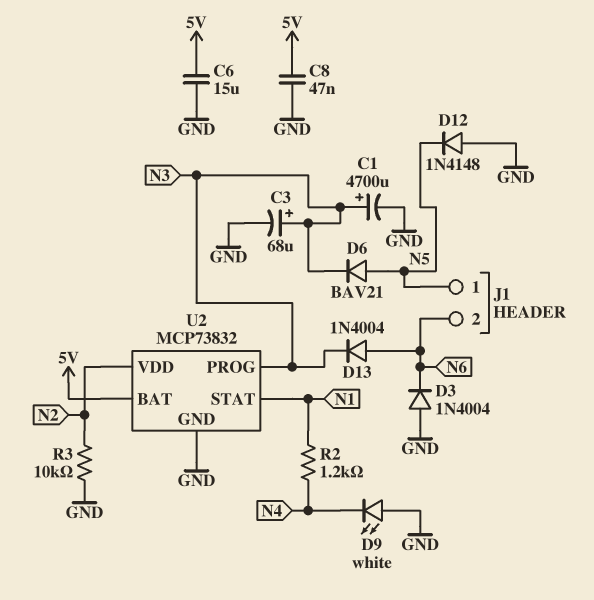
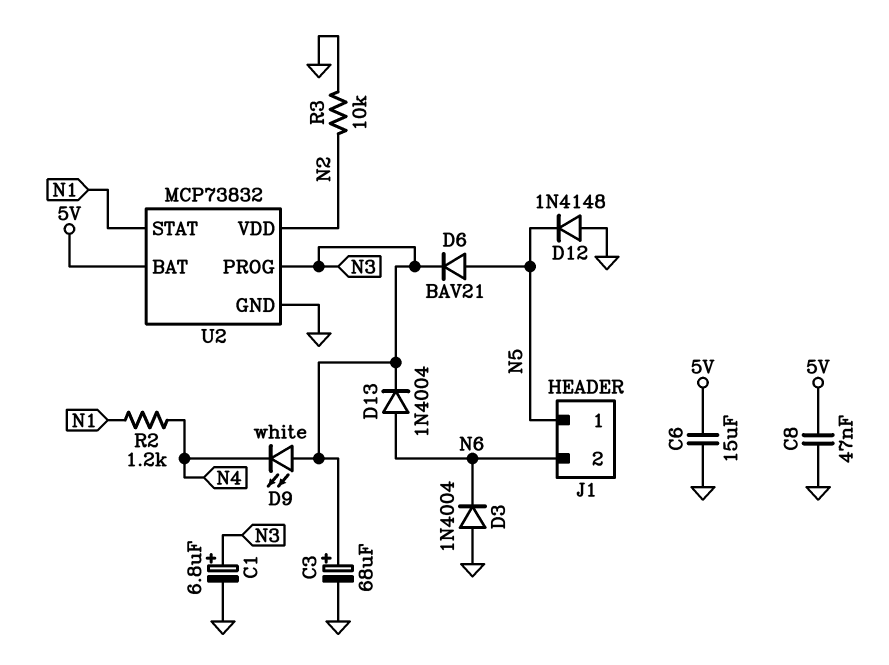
C1: 4700uF (plus N3, minus GND) -> 6.8uF (plus N3, minus GND)
D9: LED white (A GND, K N4) -> LED white (A N3, K N4)

